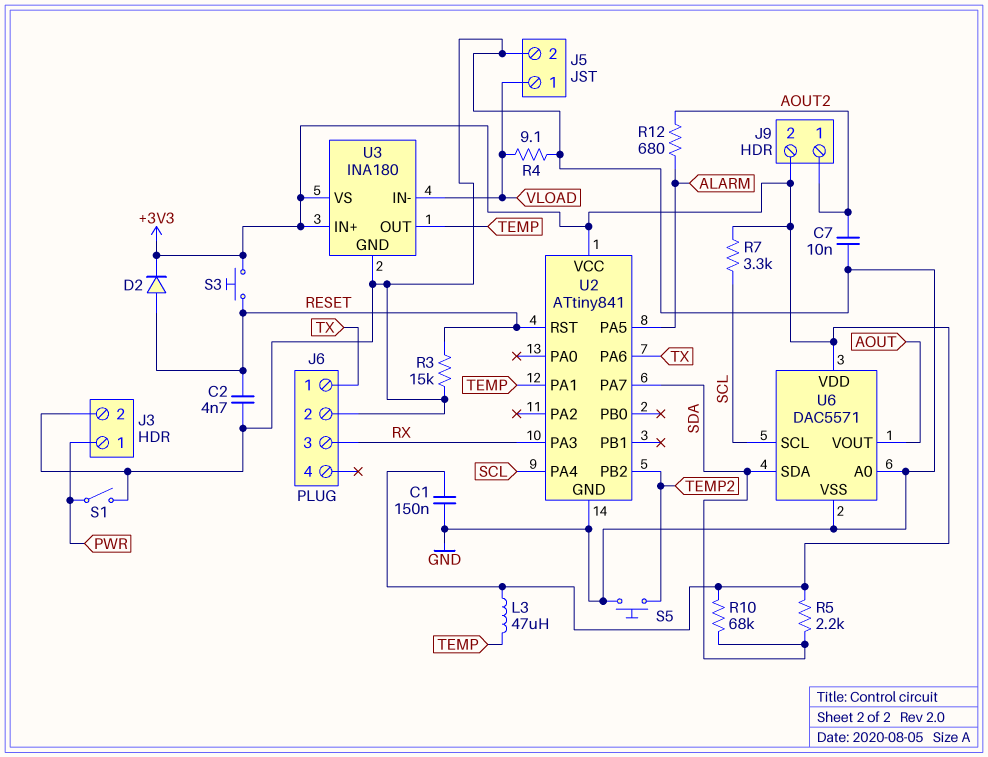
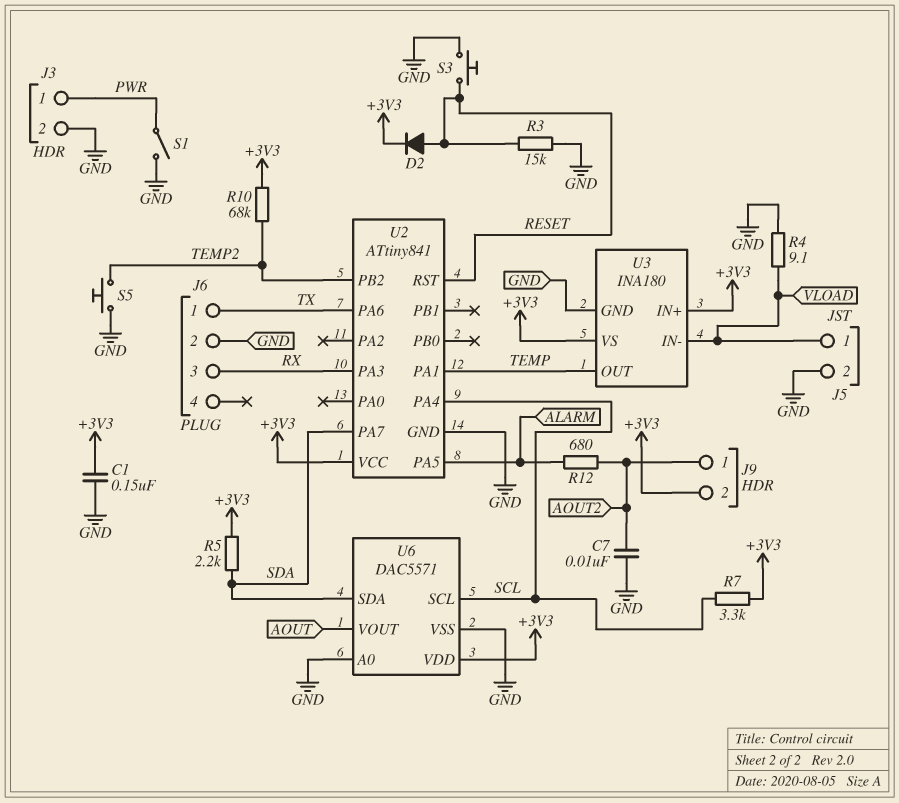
C2: 4.7nF (GND, RESET) -> none
L3: 47uH (+3V3, TEMP) -> none
R10: 68k (+3V3, SDA) -> 68k (+3V3, TEMP2)
S3: button (+3V3, RESET) -> button (GND, RESET)

